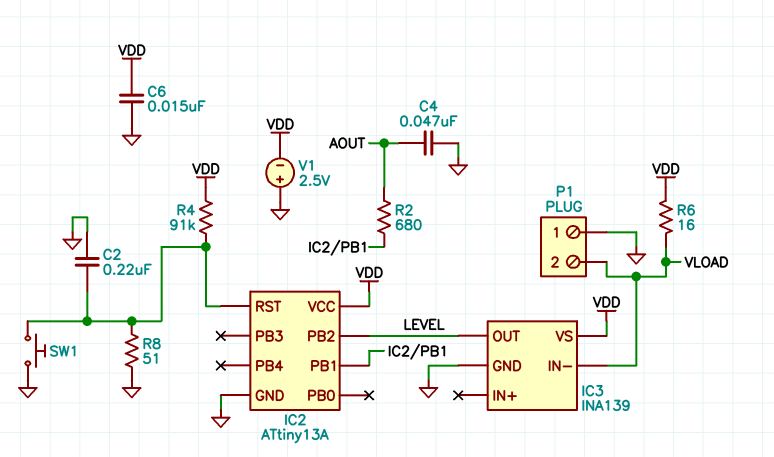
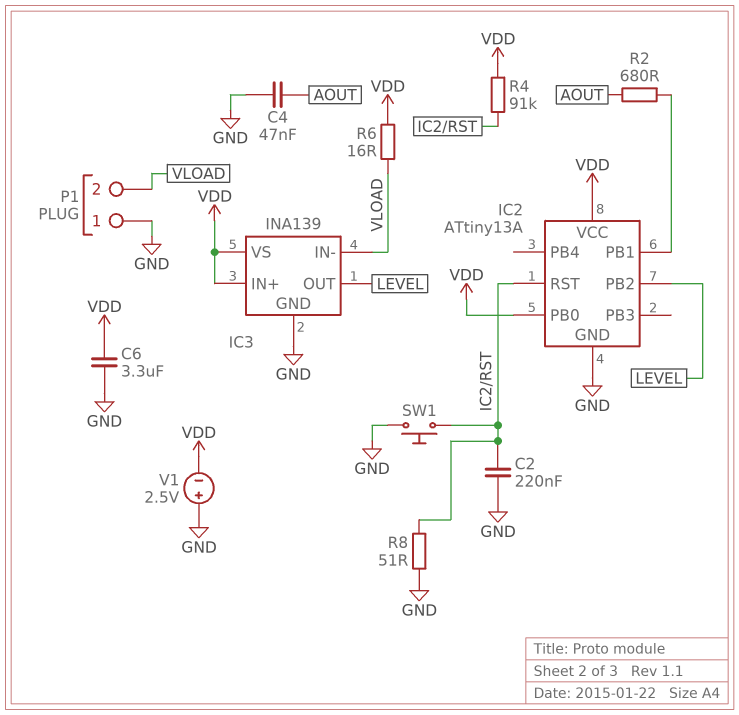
C6: 15nF (GND, VDD) -> 3.3uF (GND, VDD)
IC2 pin PB0: none -> VDD
IC3 pin IN+: none -> VDD

